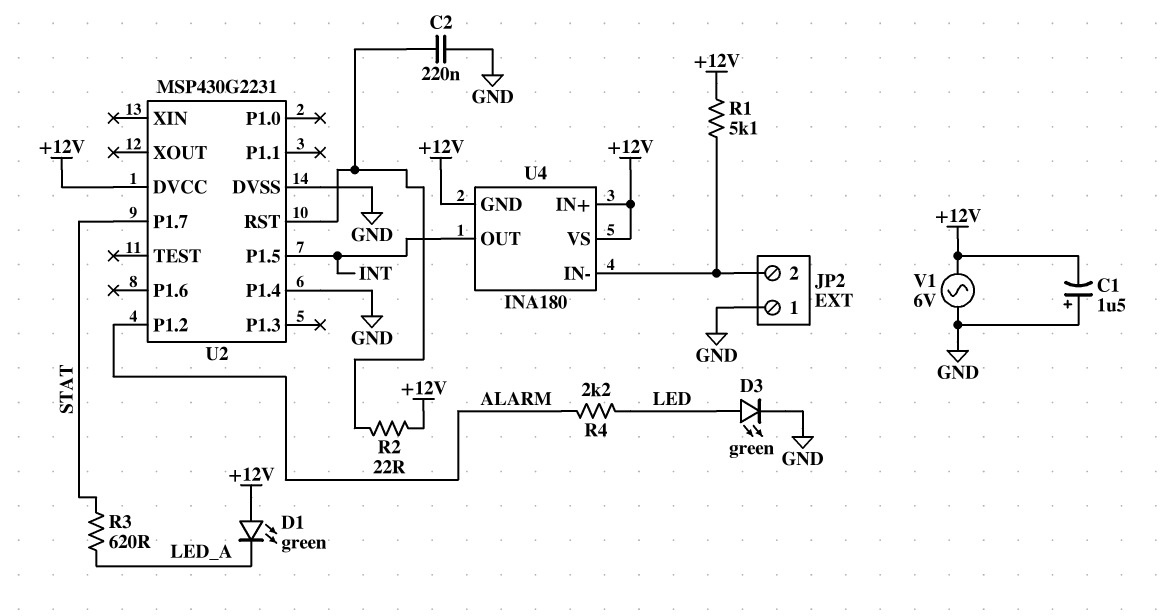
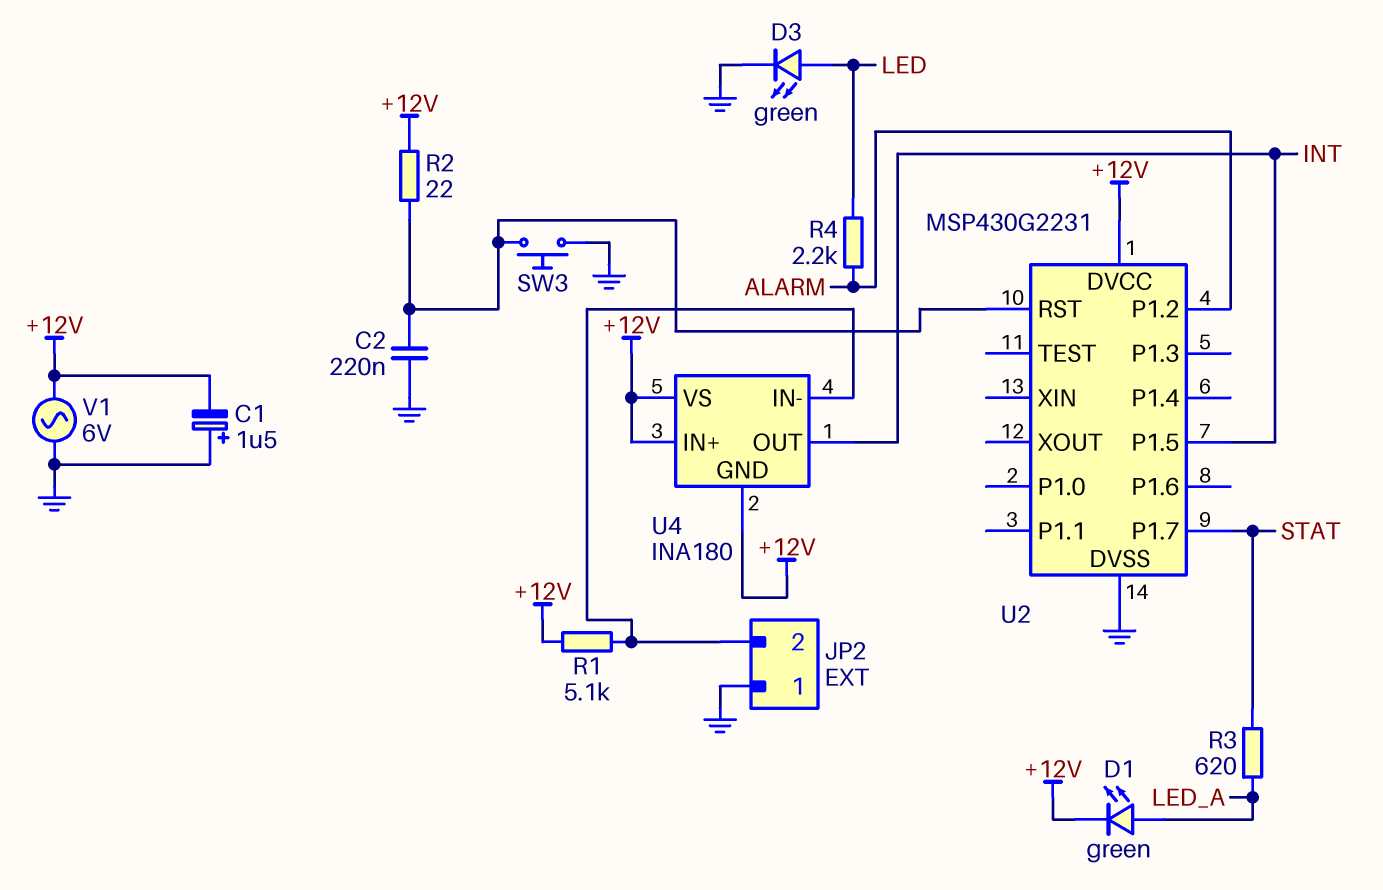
D1: LED green (A +12V, K LED_A) -> LED green (A LED_A, K +12V)
SW3: none -> button (GND, U2/RST)
U2 pin P1.4: GND -> none

